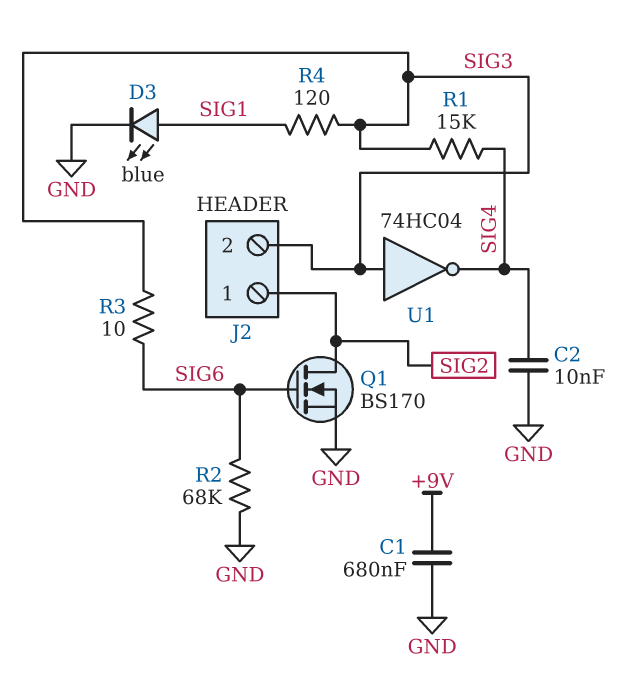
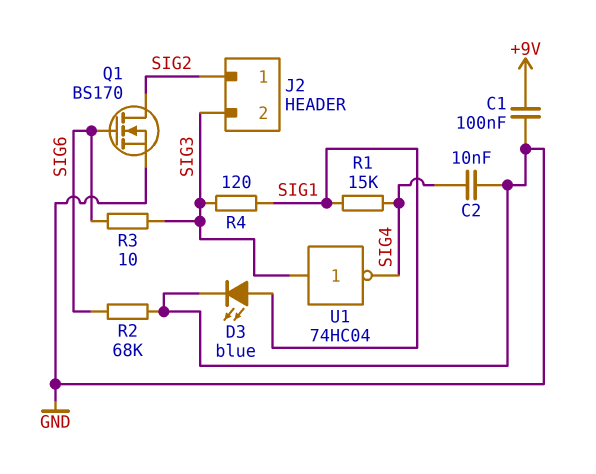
C1: 680nF (+9V, GND) -> 100nF (+9V, GND)
R1: 15k (SIG3, SIG4) -> 15k (SIG1, SIG4)

